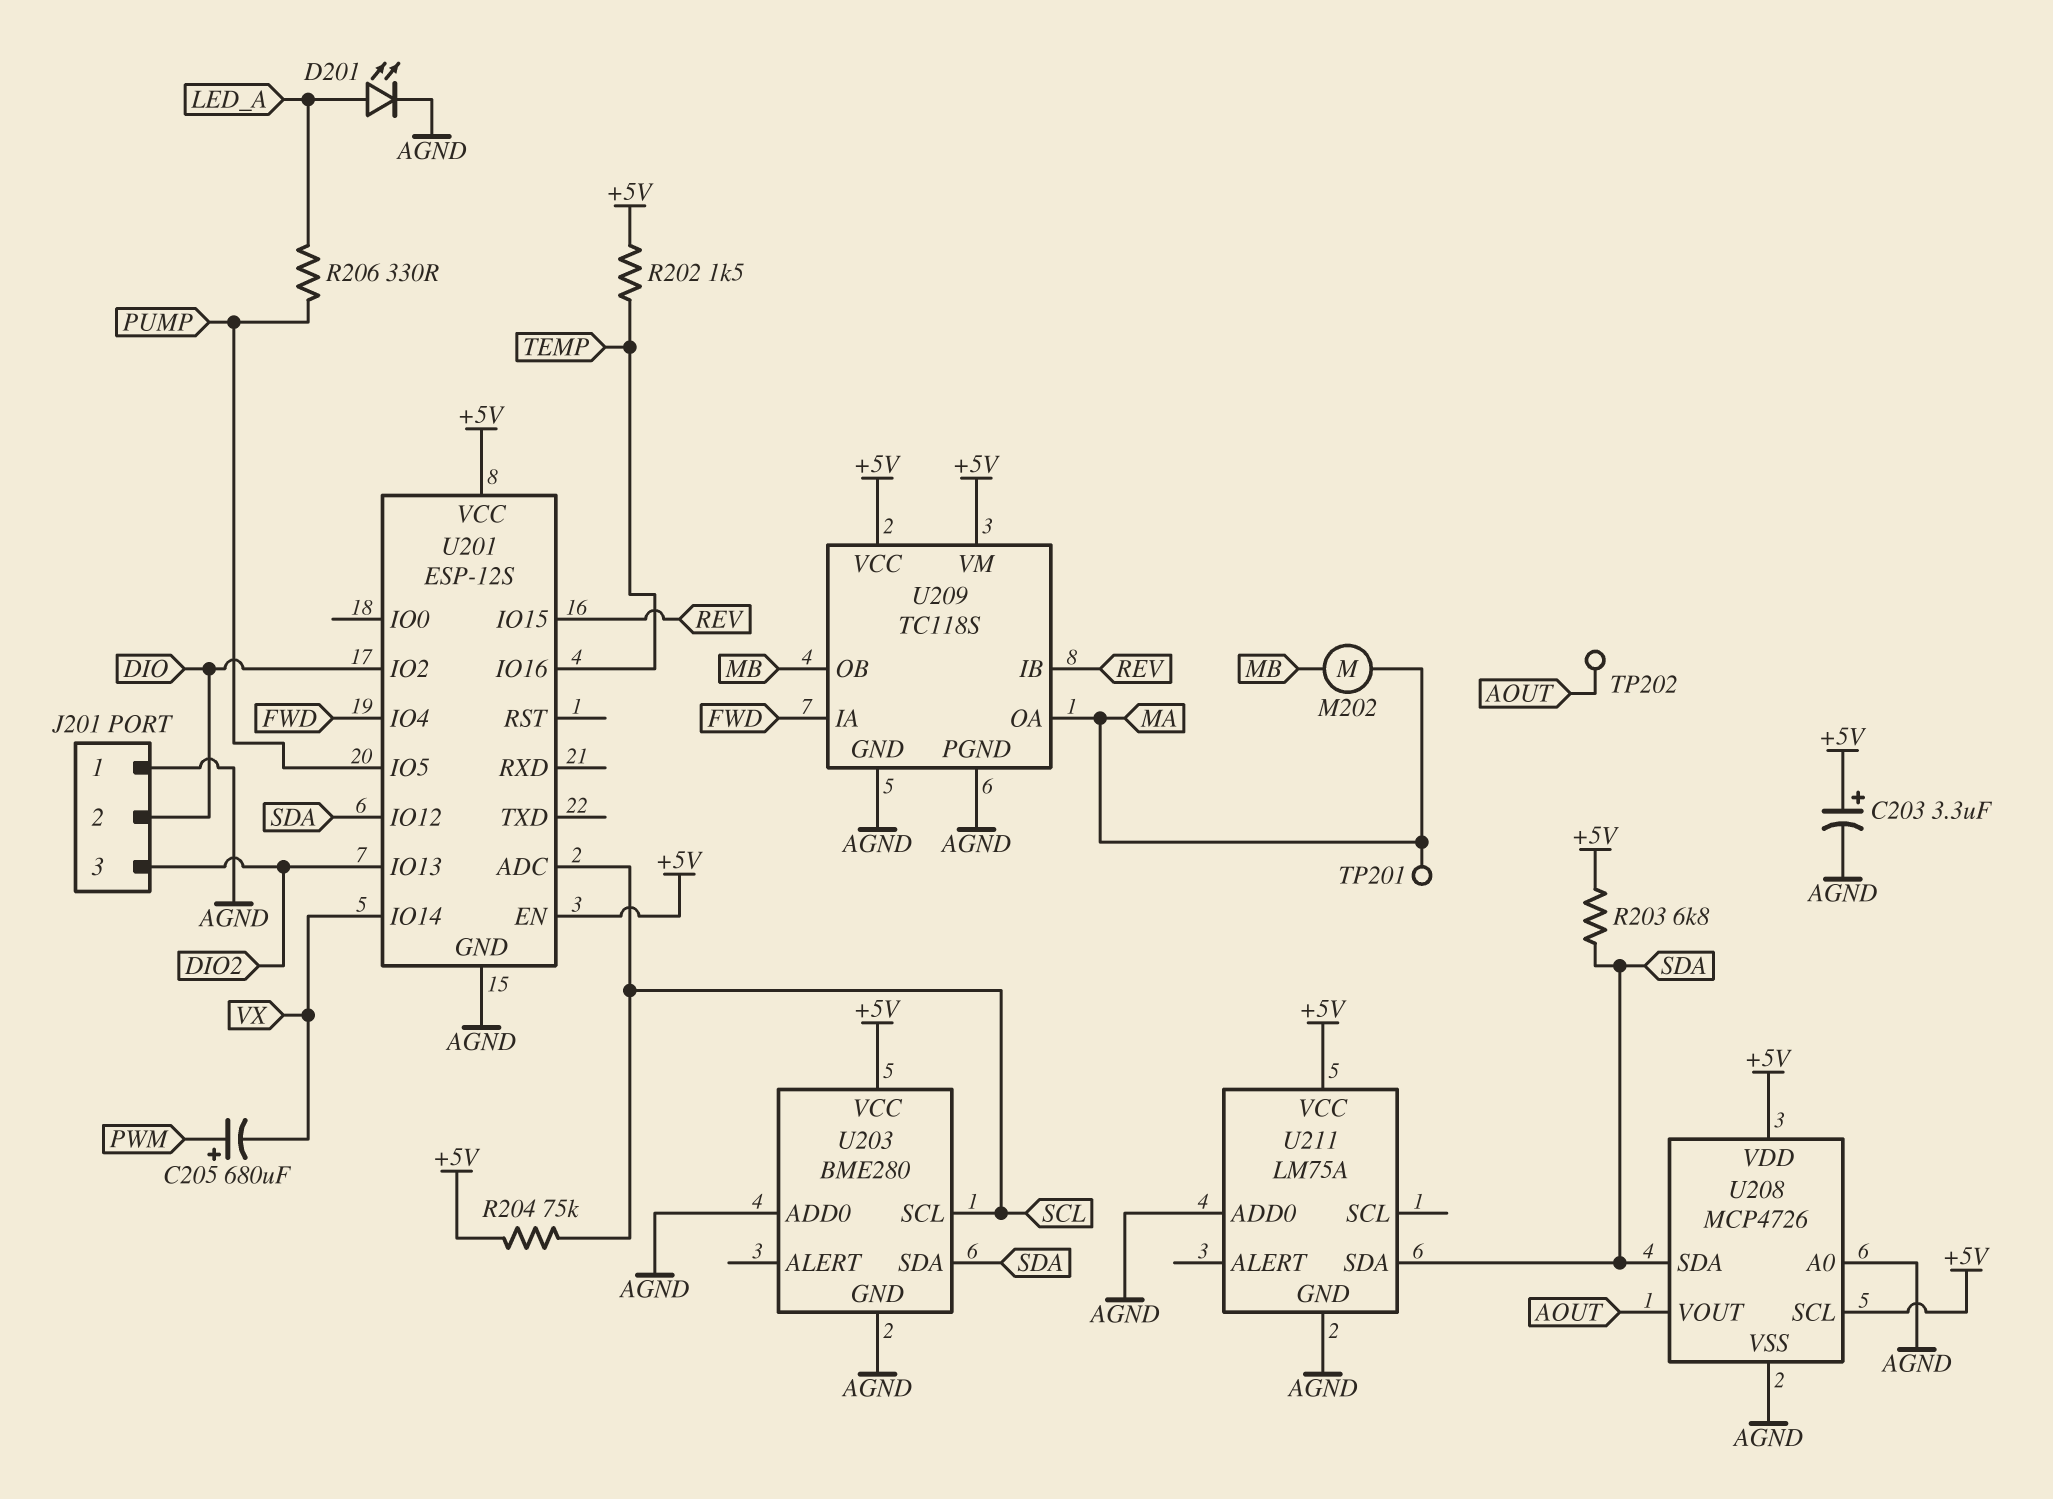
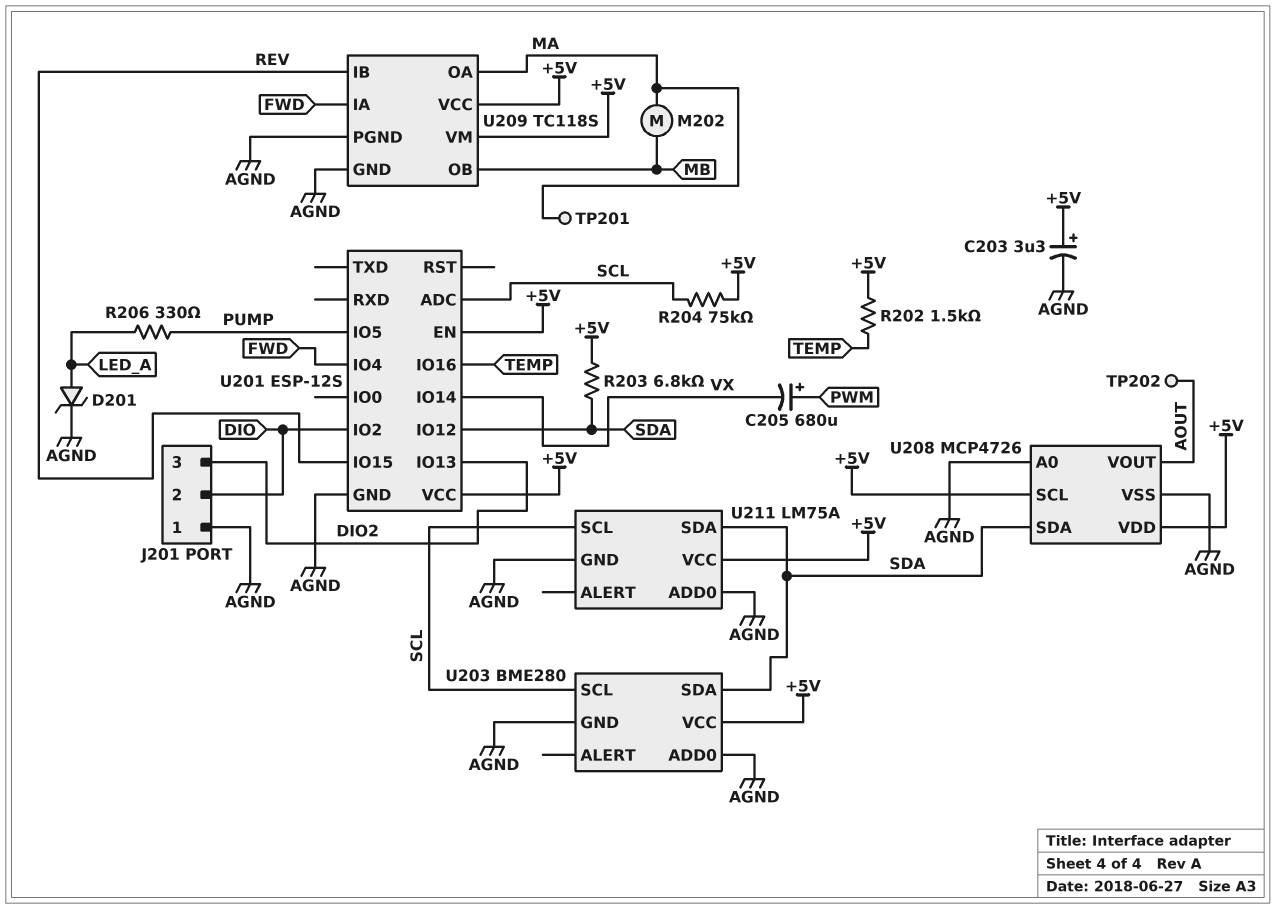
D201: LED (A LED_A, K AGND) -> zener (A LED_A, K AGND)
U211 pin SCL: none -> SCL

